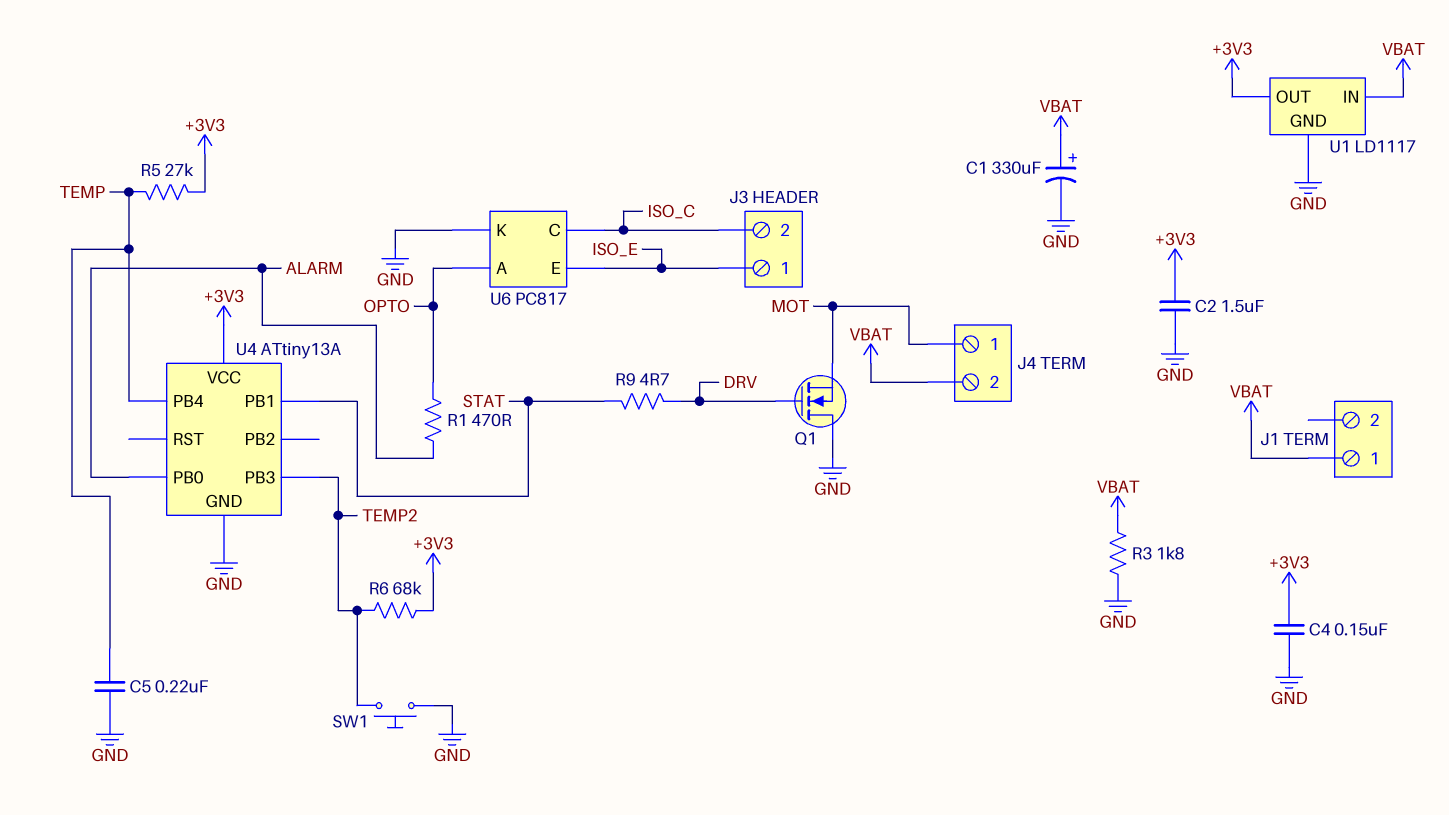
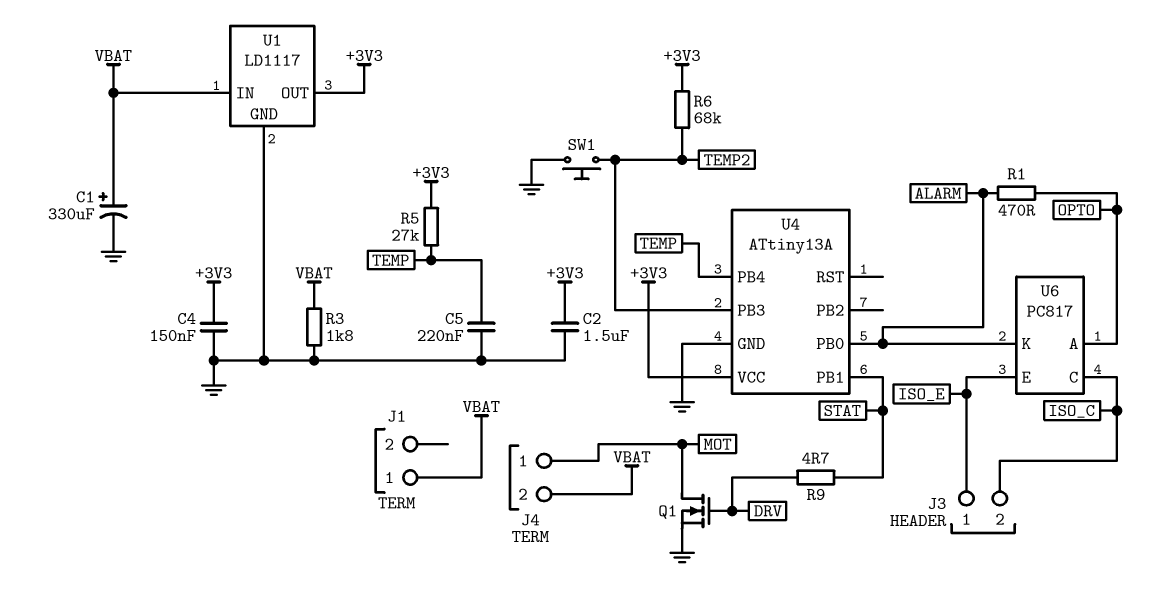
Q1: NMOS (G DRV, D GND, S MOT) -> NMOS (G DRV, D MOT, S GND)
U6 pin K: GND -> ALARM

